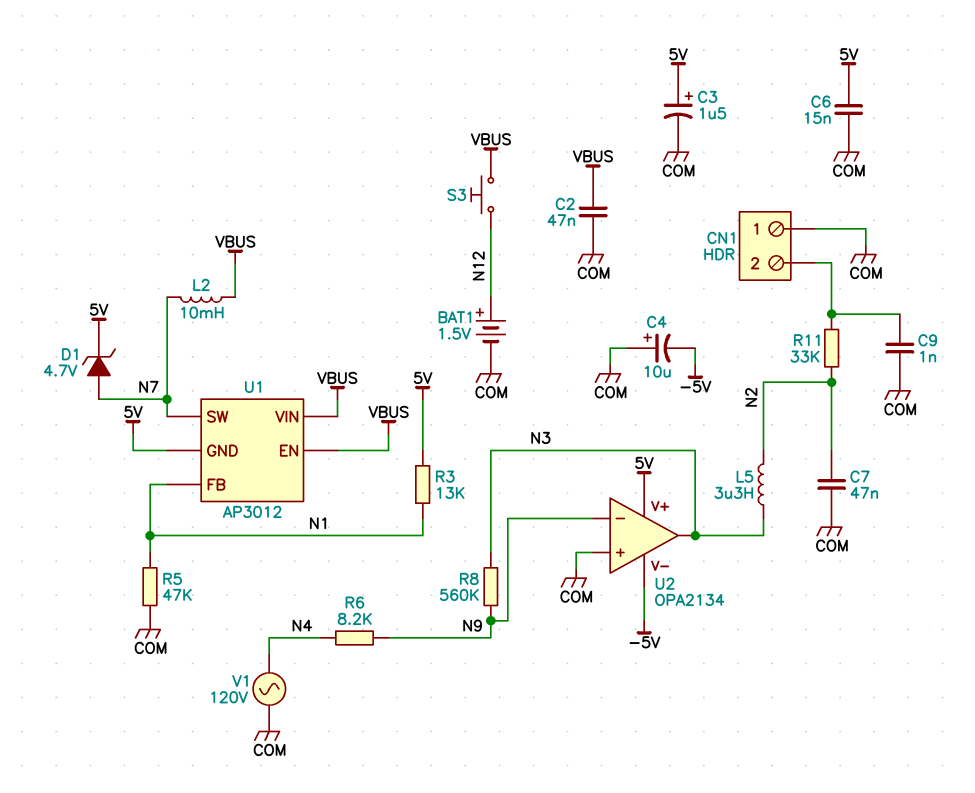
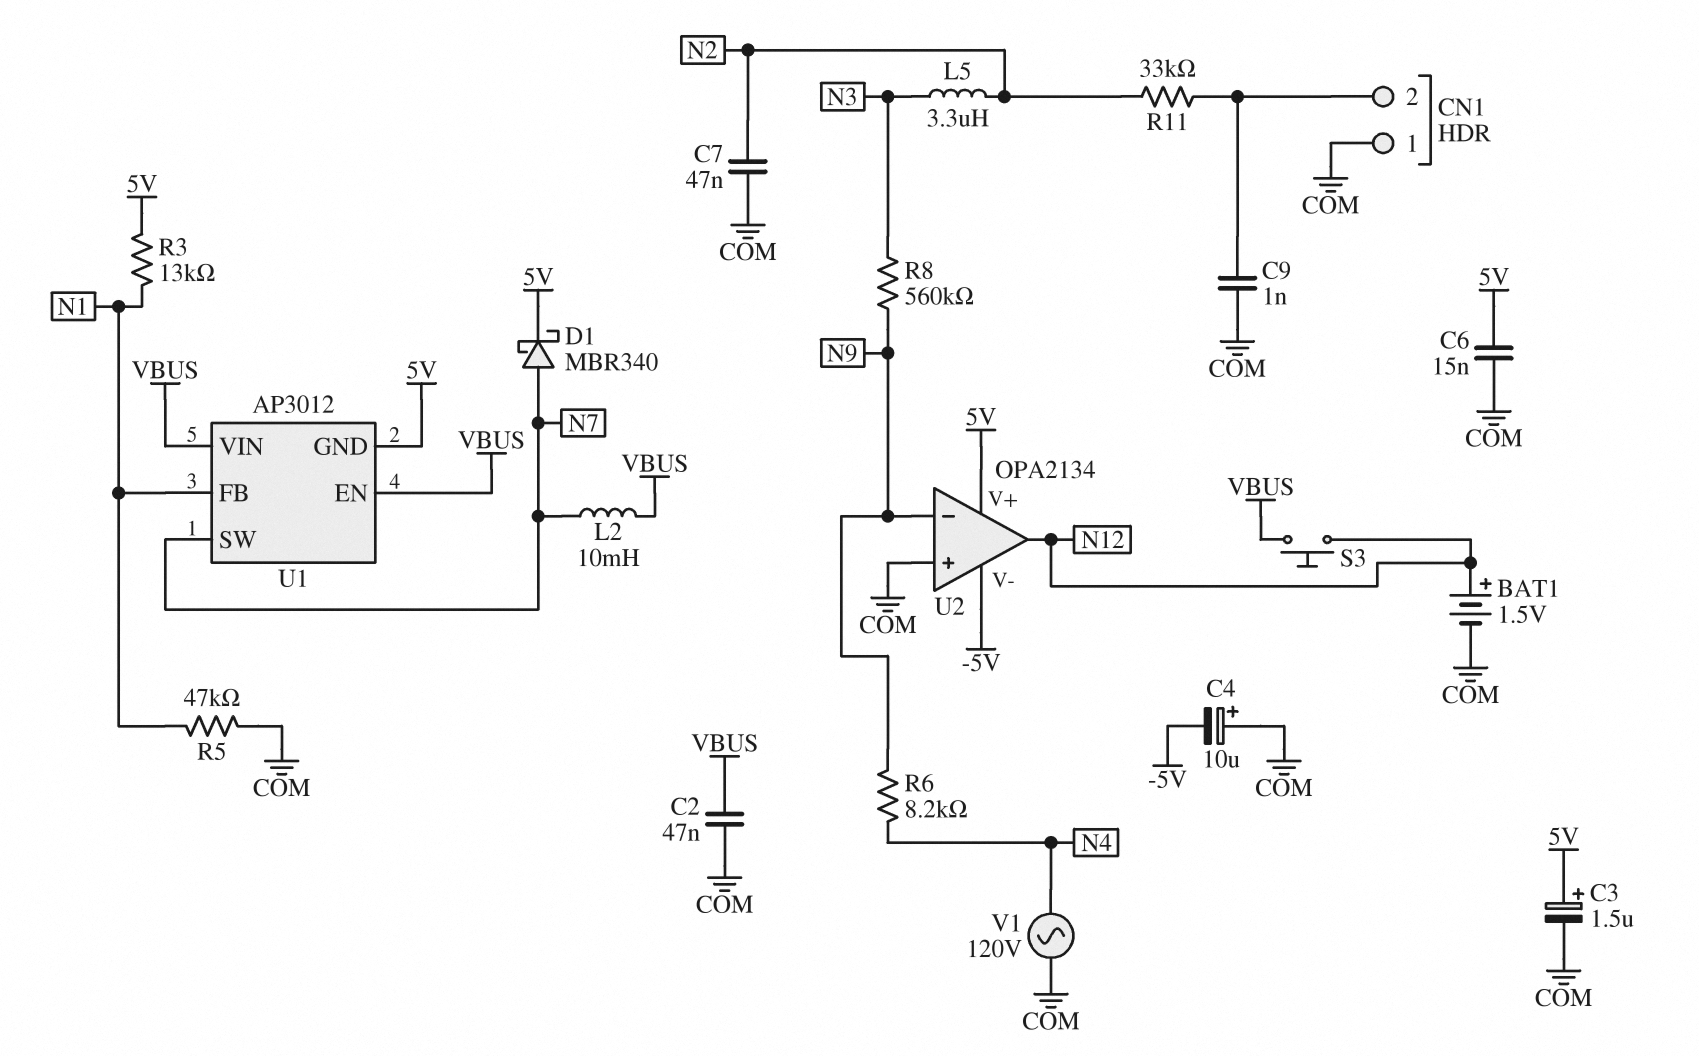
D1: zener 4.7V (A N7, K 5V) -> schottky MBR340 (A N7, K 5V)
U2 pin out: N3 -> N12

